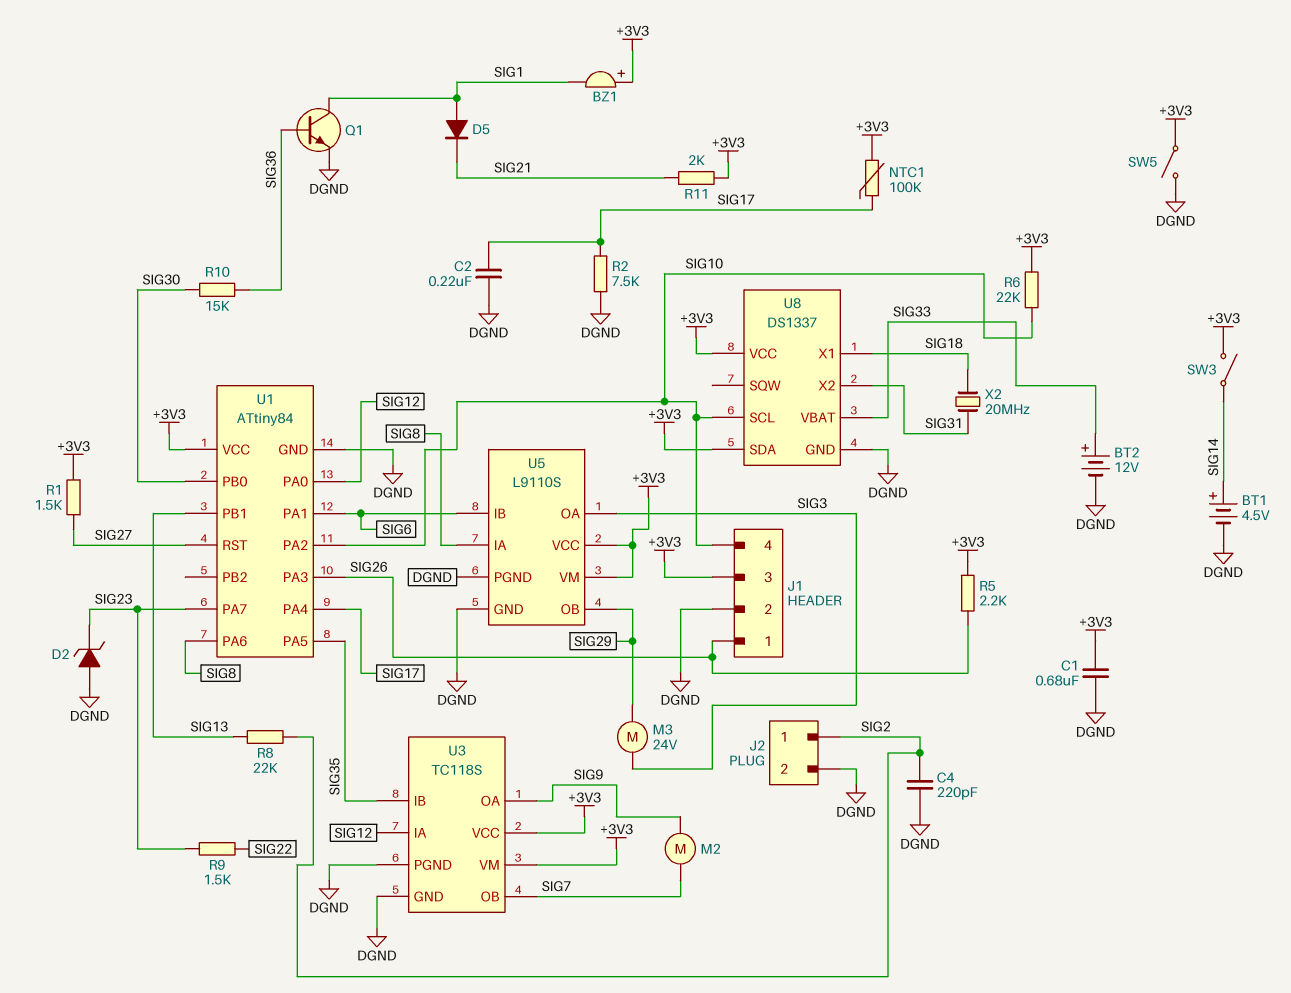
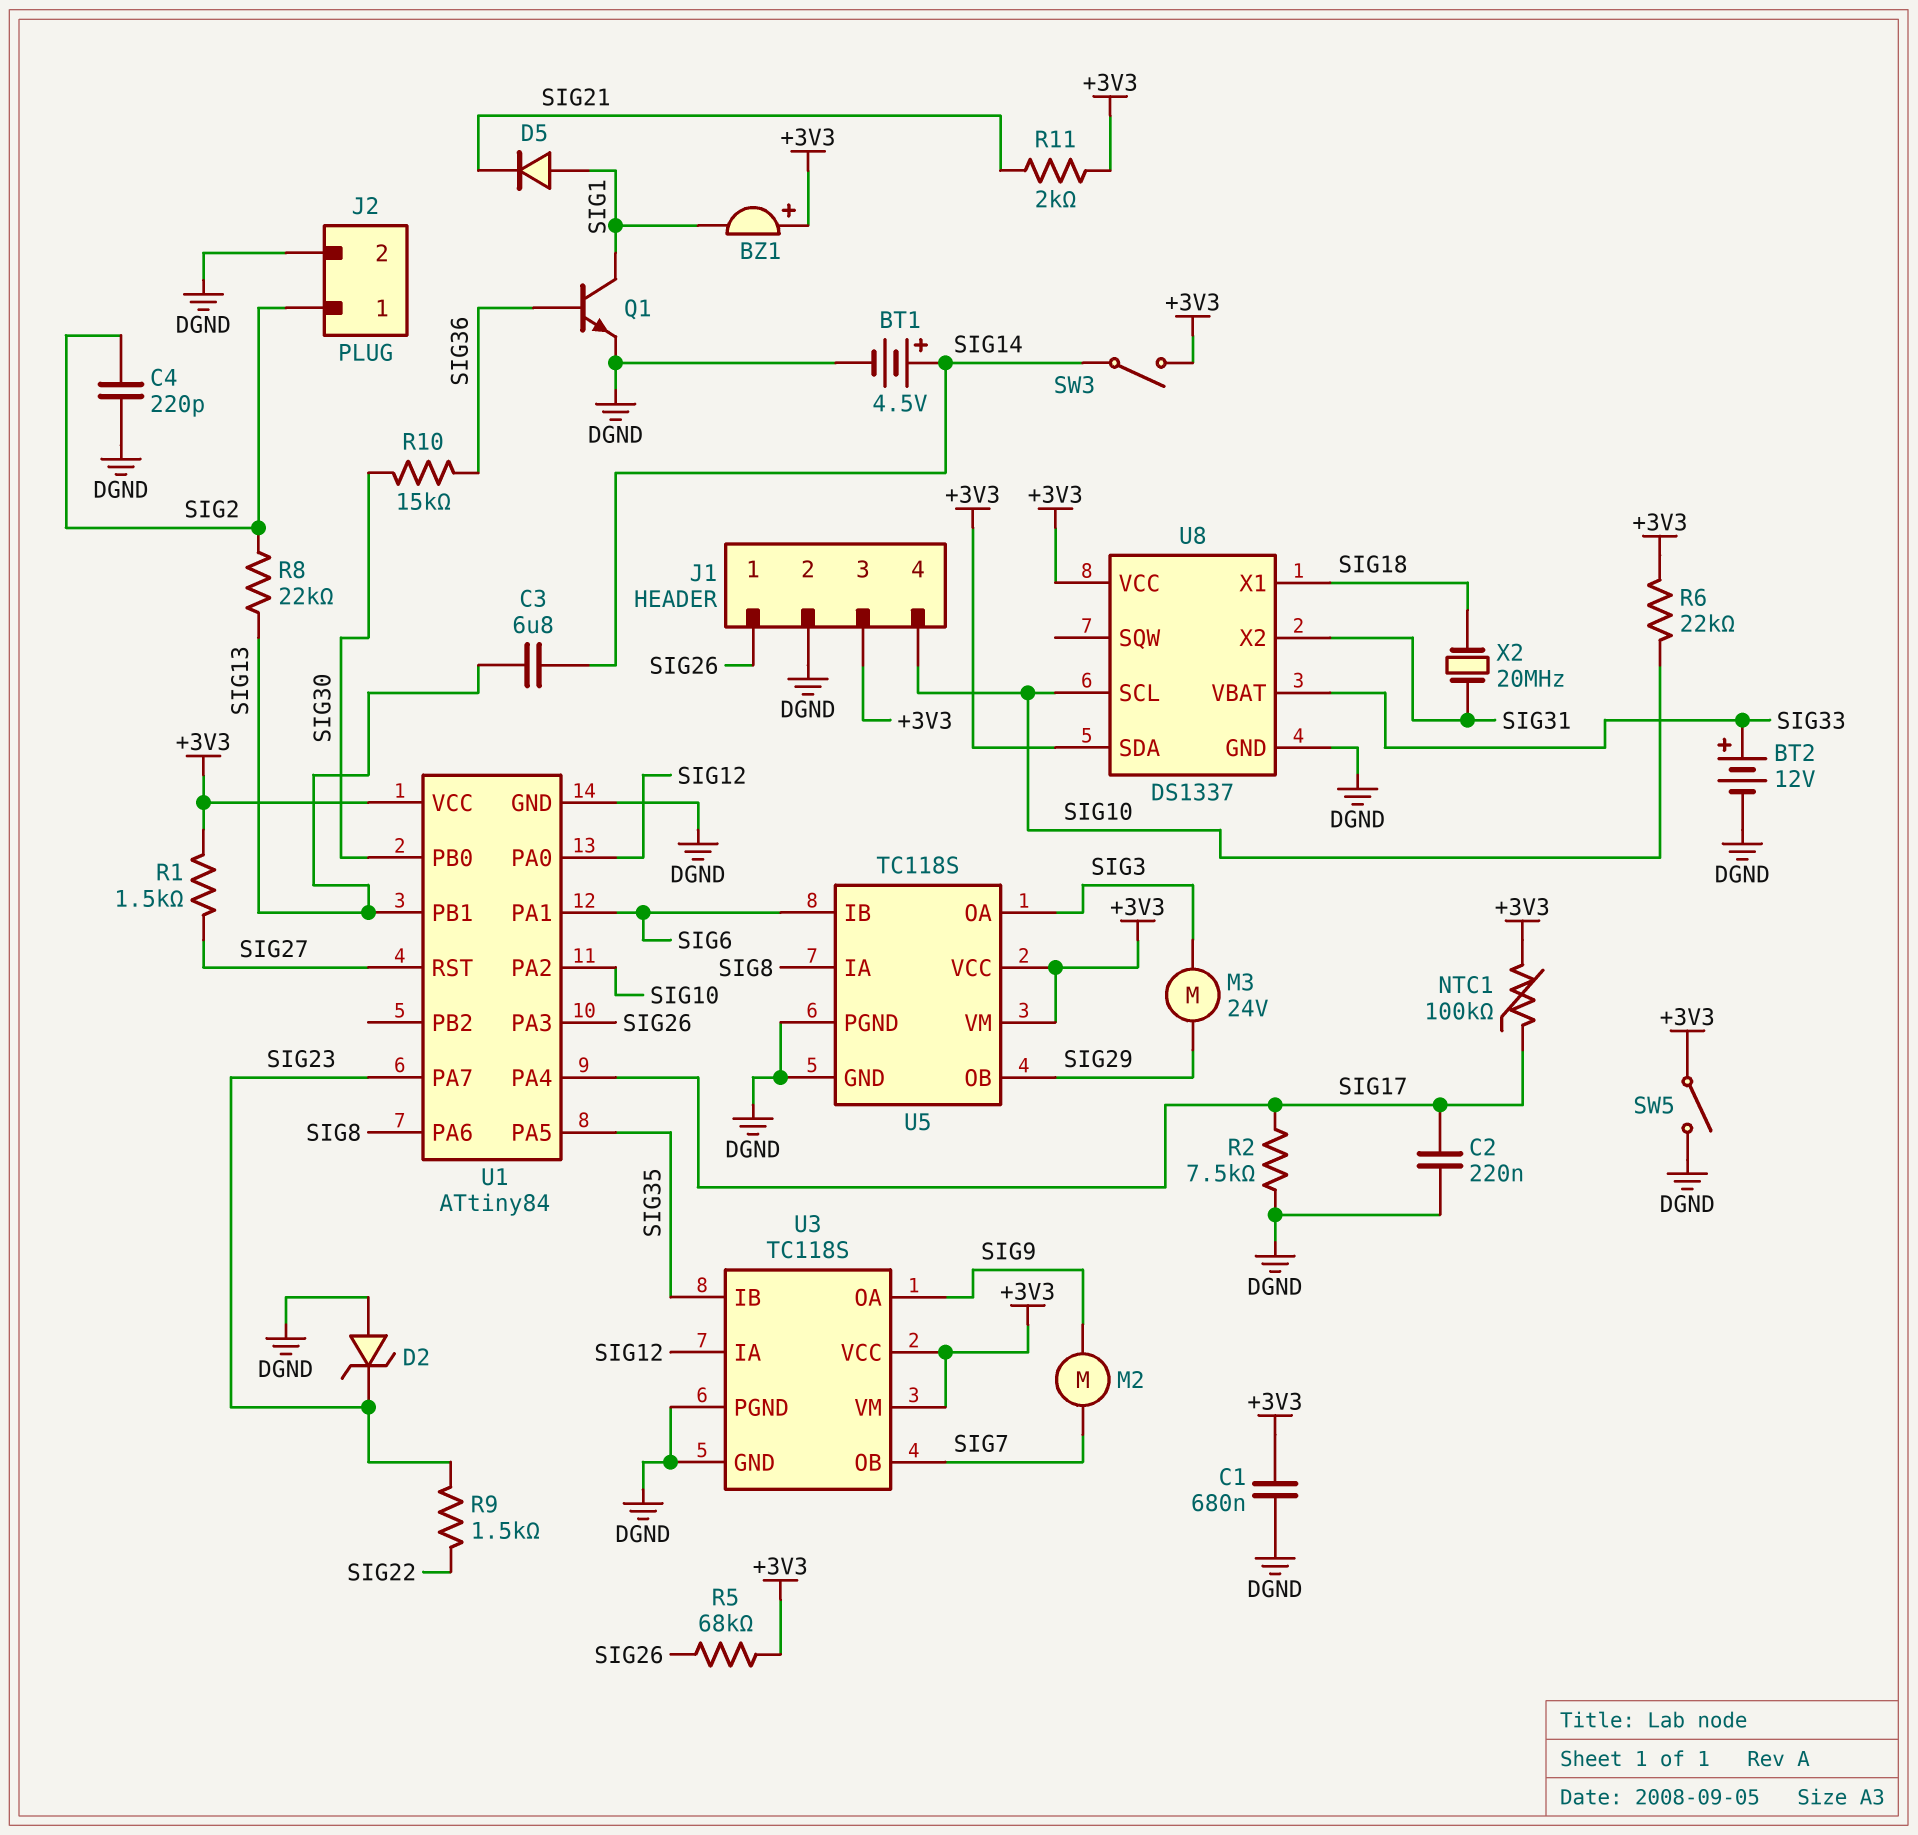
C3: none -> 6.8uF (SIG13, SIG14)
R5: 2.2k (+3V3, SIG26) -> 68k (+3V3, SIG26)
U5: L9110S -> TC118S

